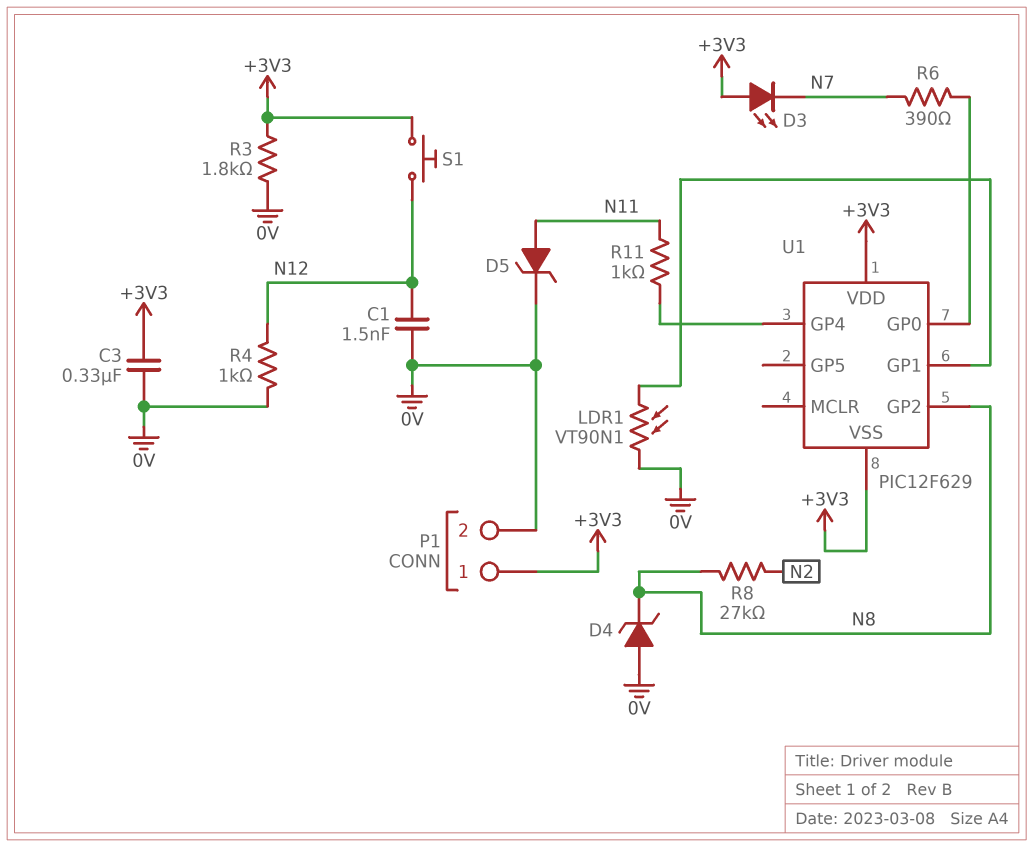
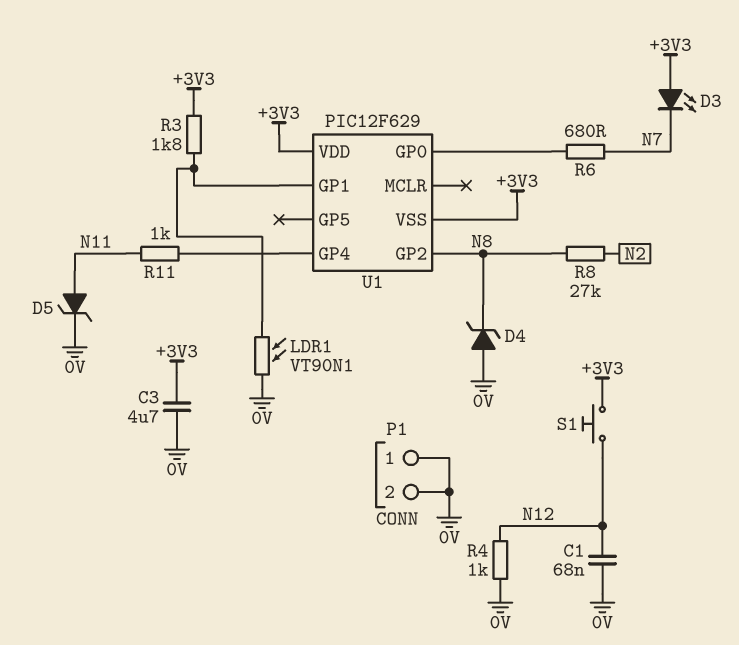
C1: 1.5nF (0V, N12) -> 68nF (0V, N12)
C3: 330nF (+3V3, 0V) -> 4.7uF (+3V3, 0V)
P1 pin 1: +3V3 -> 0V
R3: 1.8k (+3V3, 0V) -> 1.8k (+3V3, U1/GP1)
R6: 390 (N7, U1/GP0) -> 680 (N7, U1/GP0)

